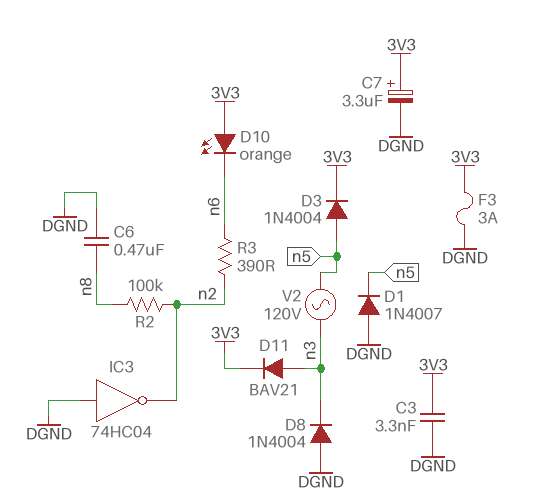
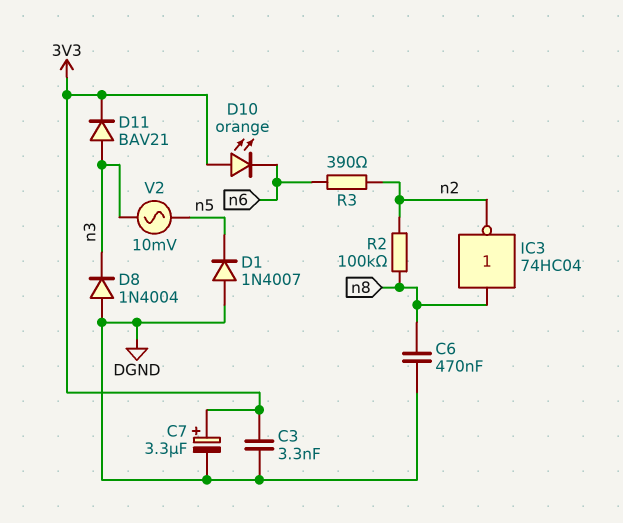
D3: diode 1N4004 (A n5, K 3V3) -> none
F3: 3A (3V3, DGND) -> none
IC3: NOT 74HC04 (in DGND, out n2) -> NOT 74HC04 (in n8, out n2)
V2: AC 120V (n3, n5) -> AC 10mV (n3, n5)

